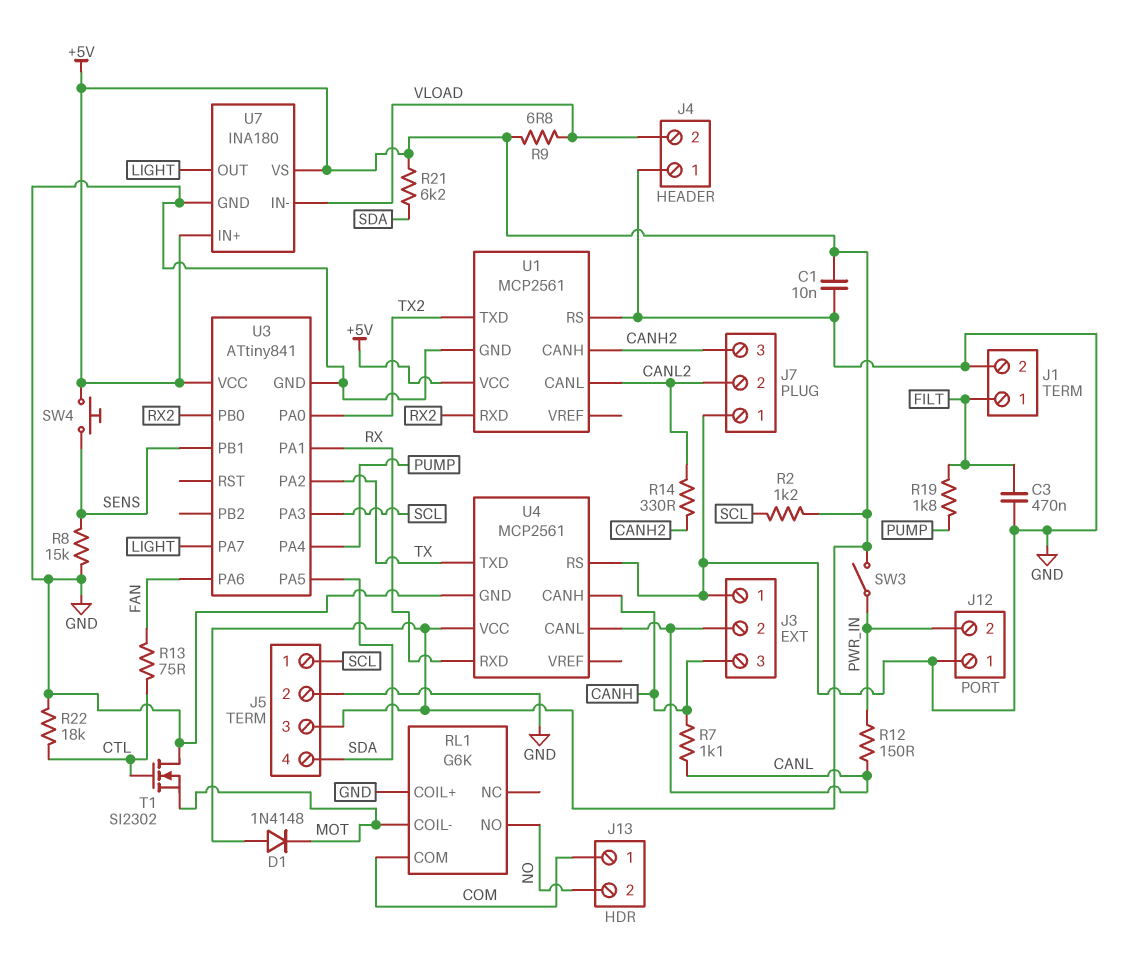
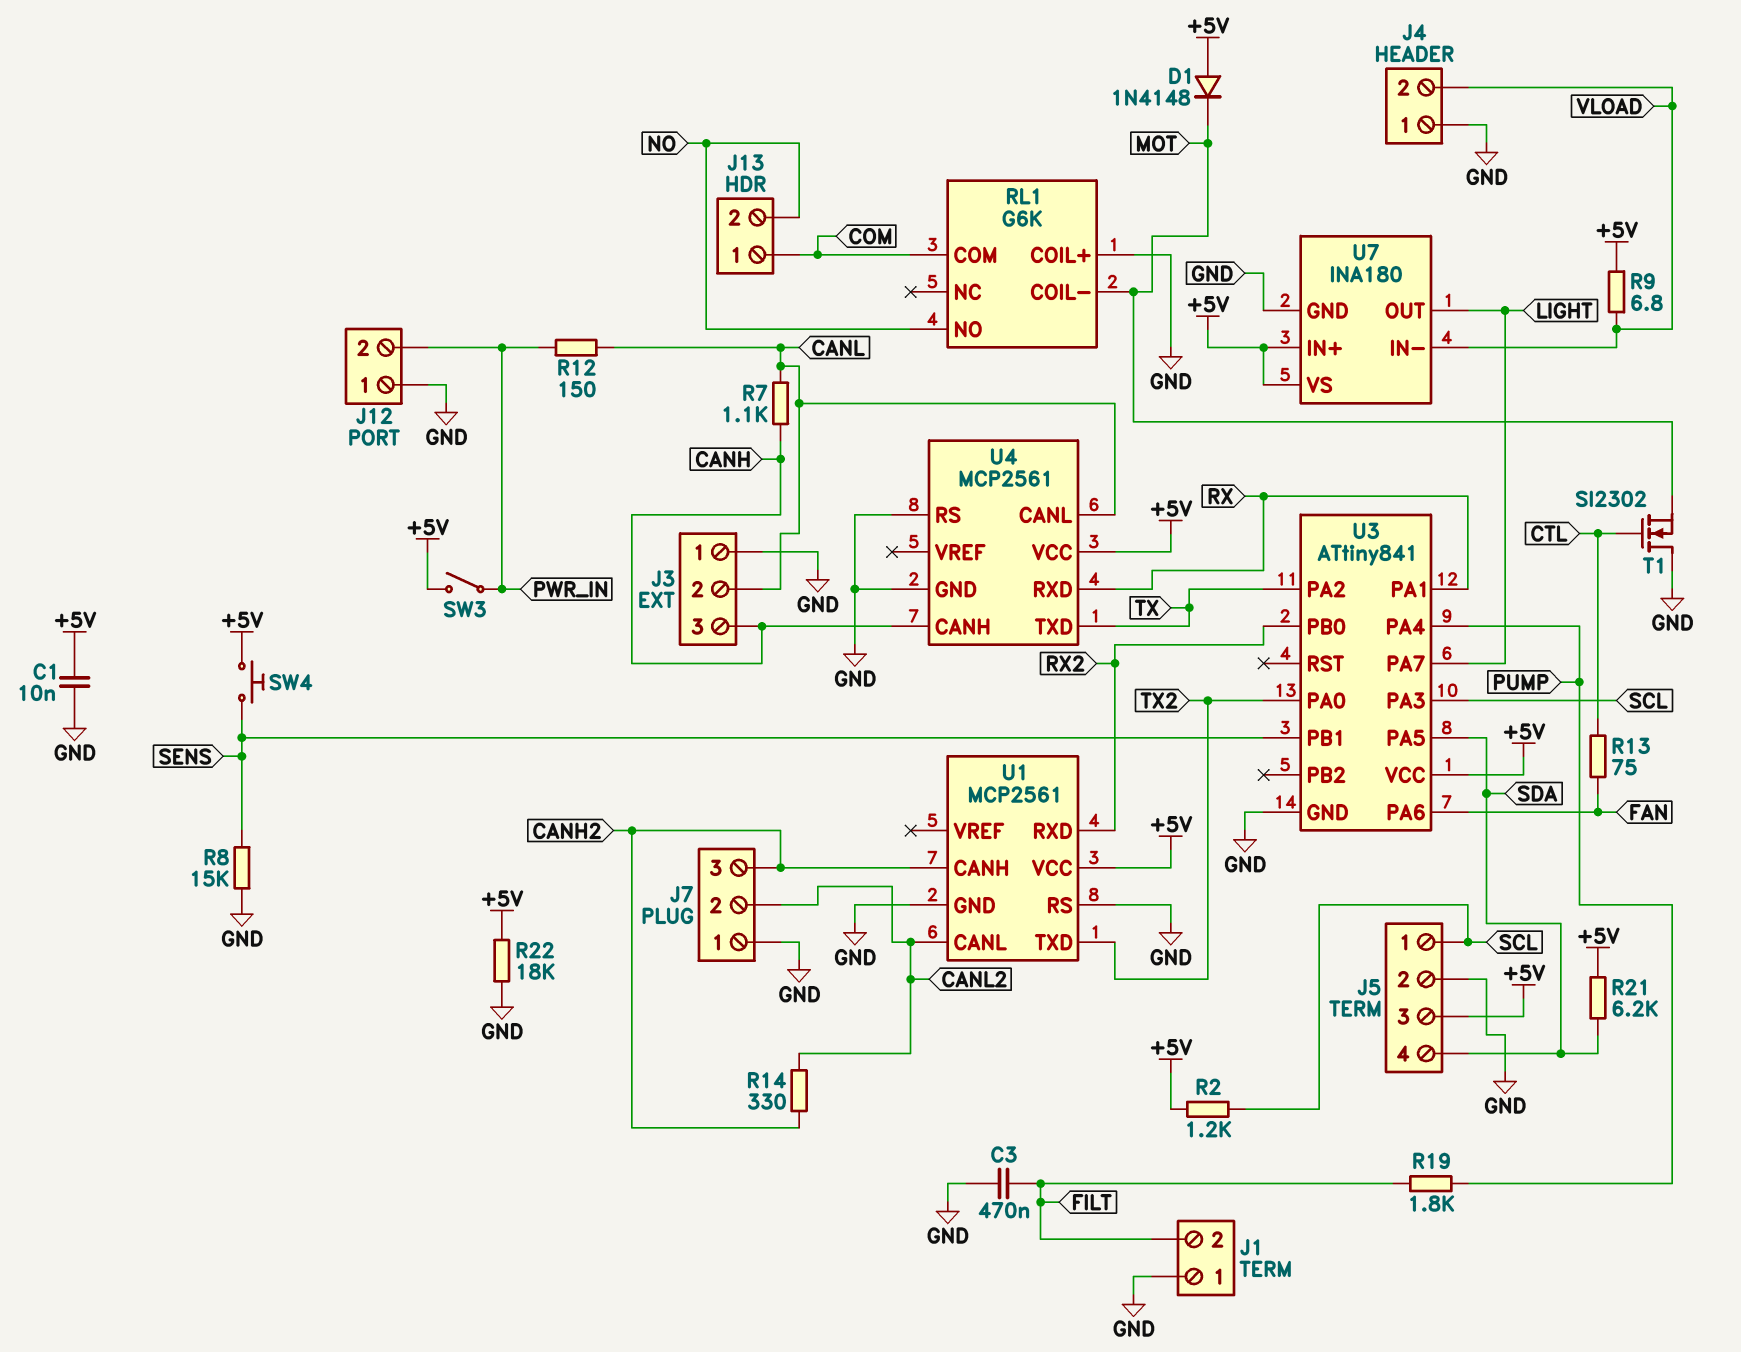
J1 pin 1: FILT -> GND
J1 pin 2: GND -> FILT
R22: 18k (CTL, GND) -> 18k (+5V, GND)

